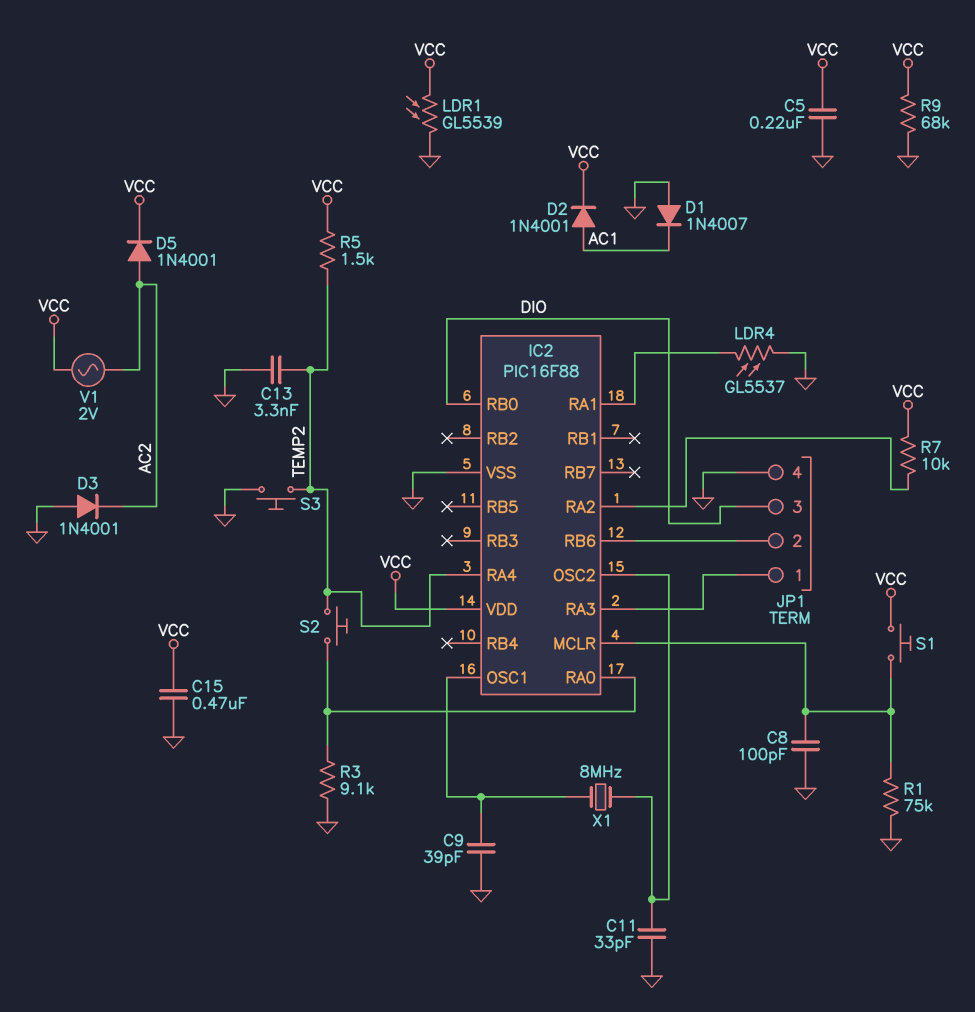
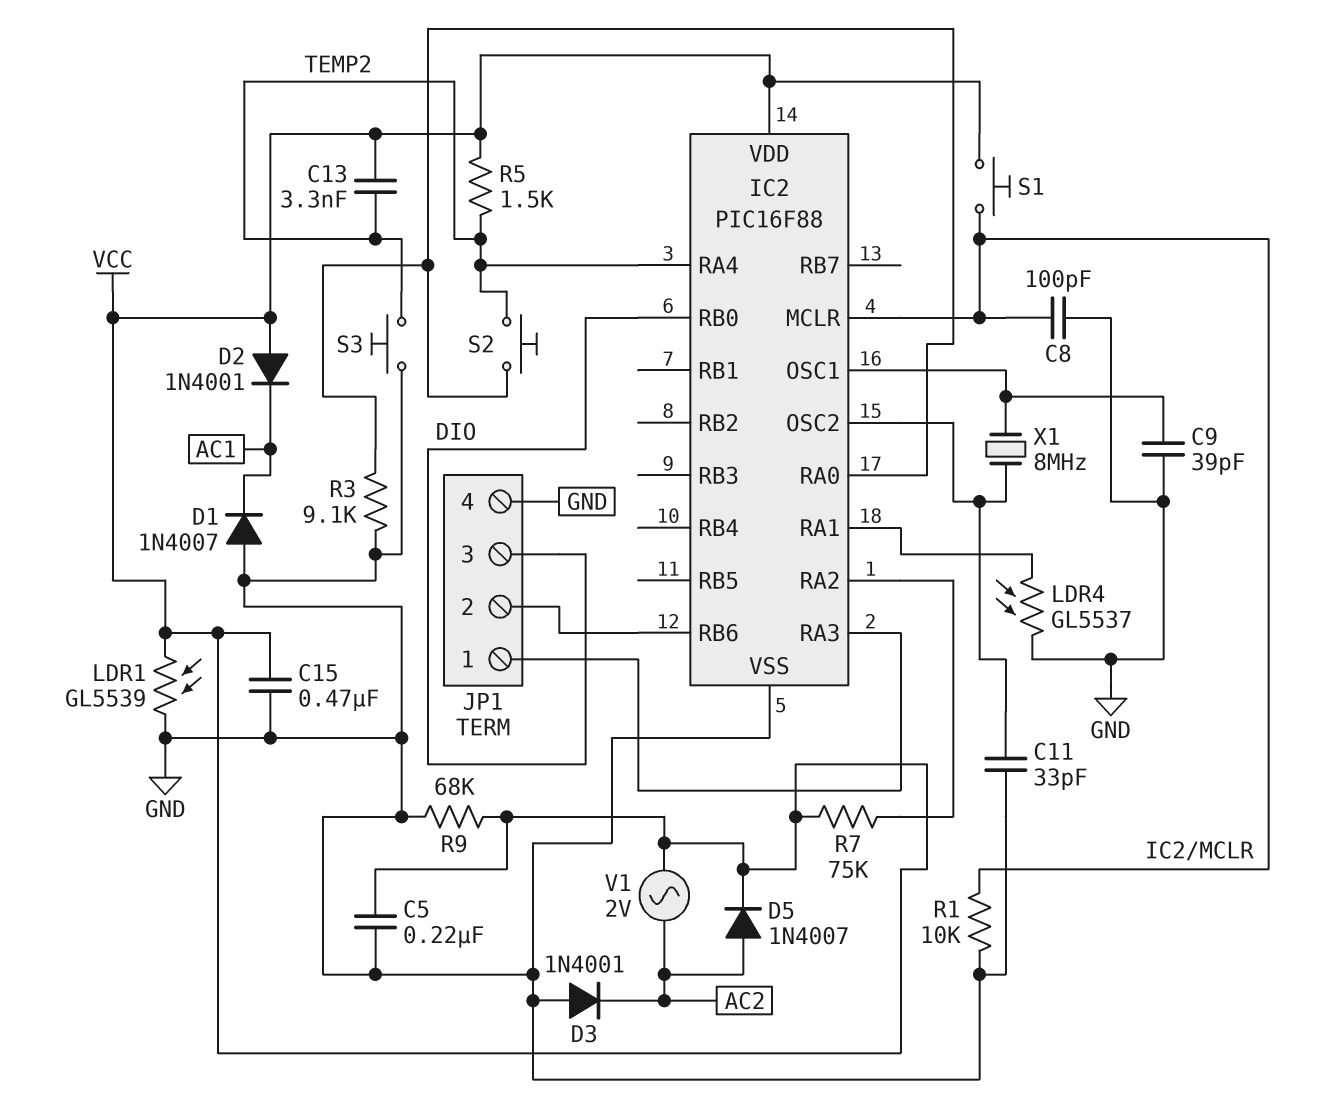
C13: 3.3nF (GND, TEMP2) -> 3.3nF (TEMP2, VCC)
D2: diode 1N4001 (A AC1, K VCC) -> diode 1N4001 (A VCC, K AC1)
D5: diode 1N4001 (A AC2, K VCC) -> diode 1N4007 (A AC2, K VCC)
R1: 75k (GND, IC2/MCLR) -> 10k (GND, IC2/MCLR)
R7: 10k (IC2/RA2, VCC) -> 75k (IC2/RA2, VCC)

